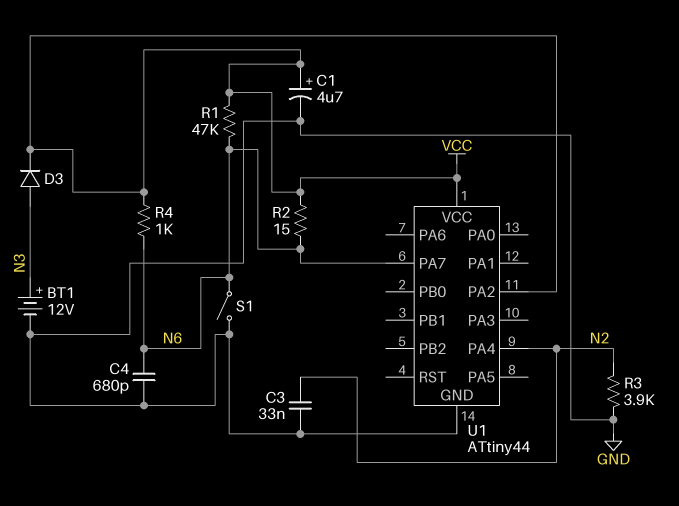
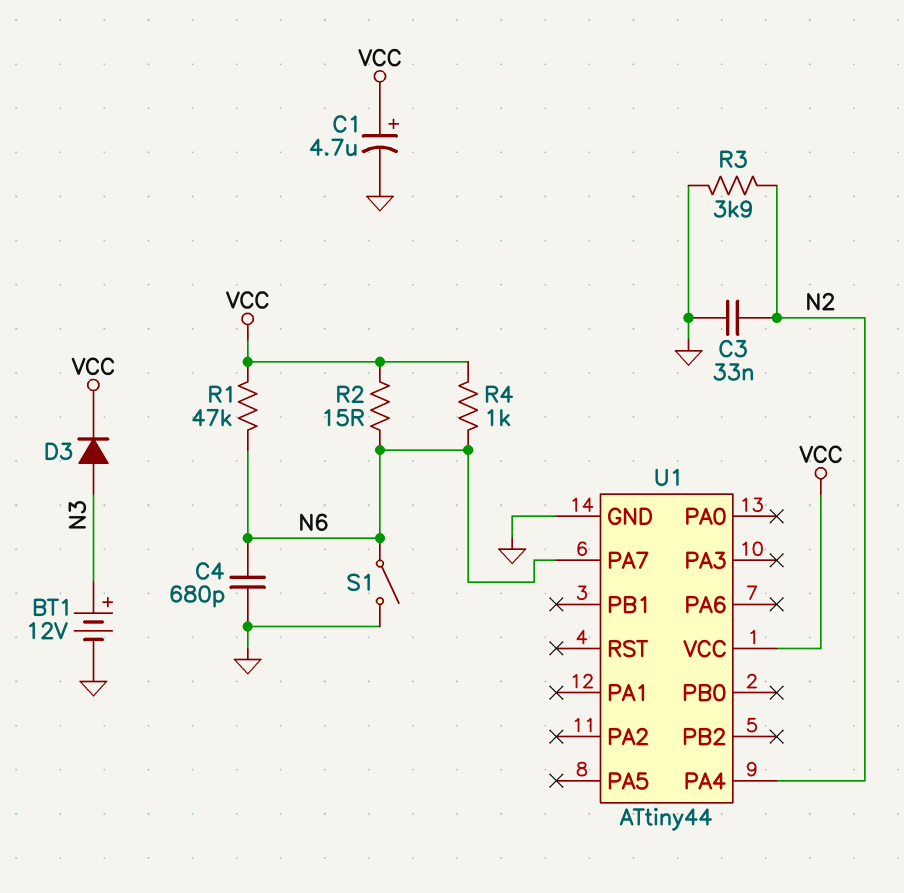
U1 pin PA2: VCC -> none

